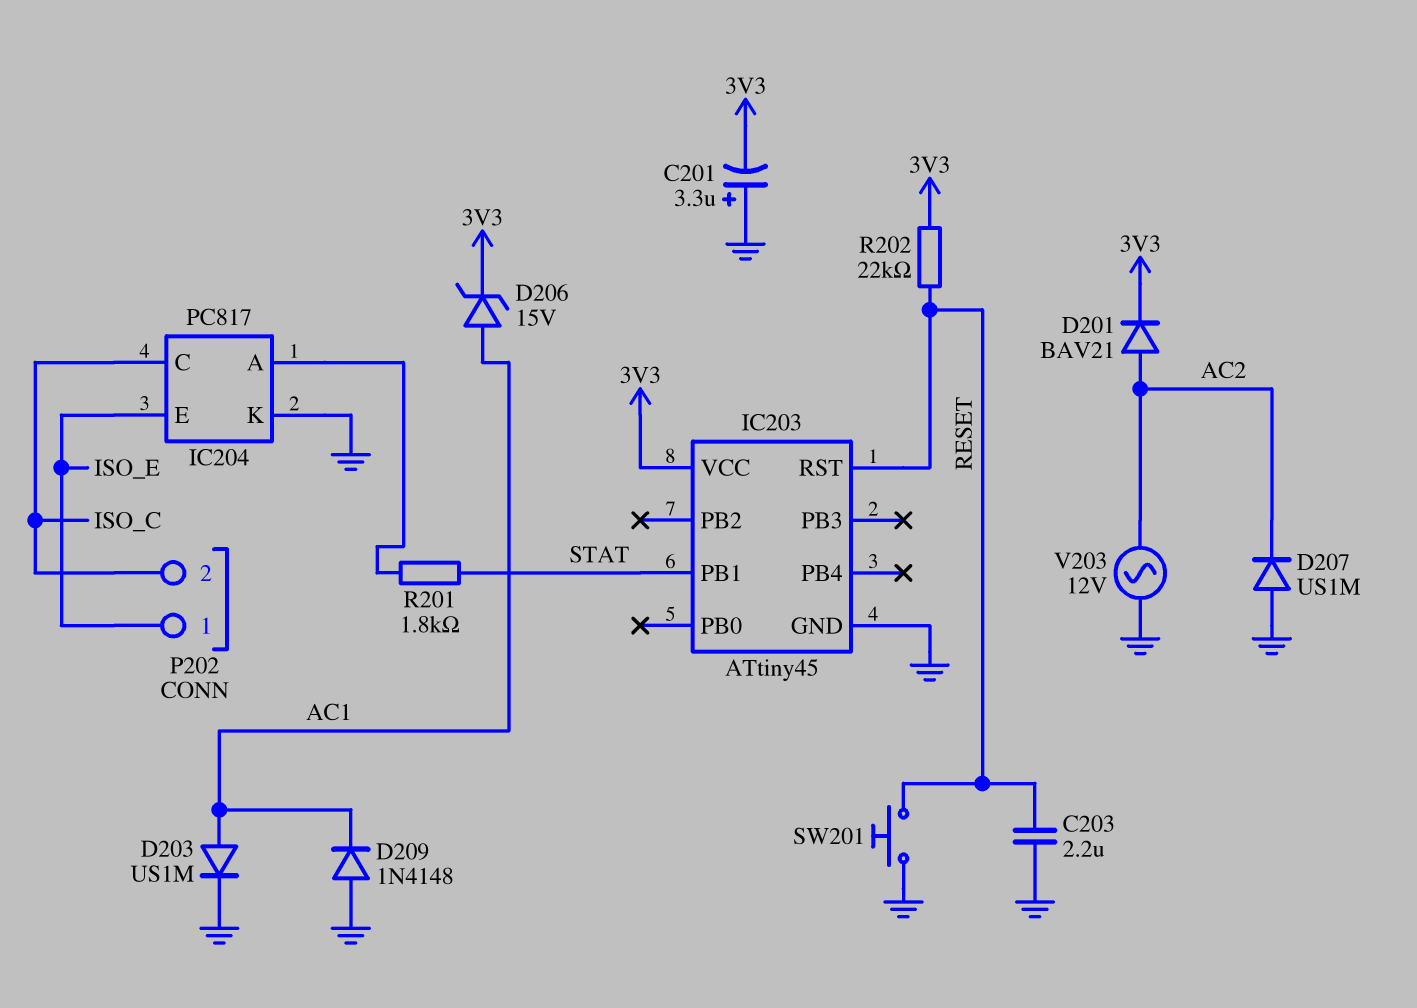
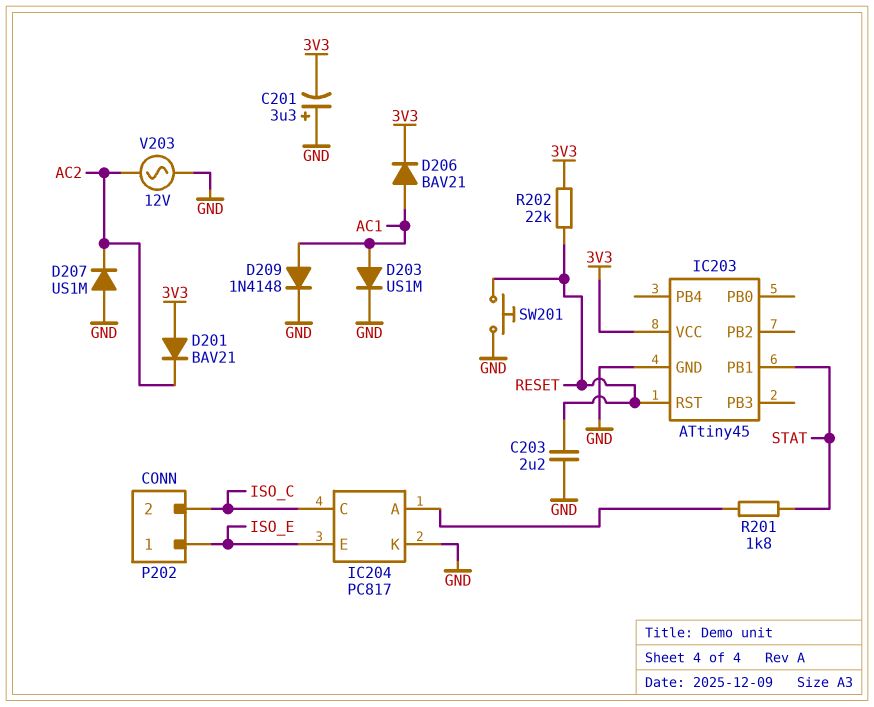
D201: diode BAV21 (A AC2, K 3V3) -> diode BAV21 (A 3V3, K AC2)
D206: zener 15V (A AC1, K 3V3) -> diode BAV21 (A AC1, K 3V3)
D209: diode 1N4148 (A GND, K AC1) -> diode 1N4148 (A AC1, K GND)

